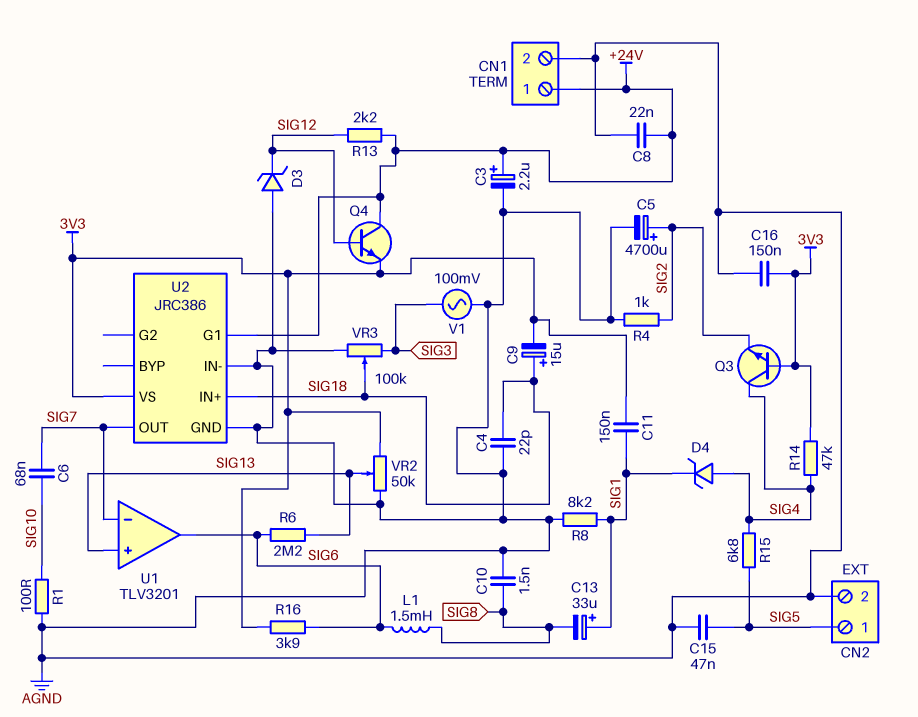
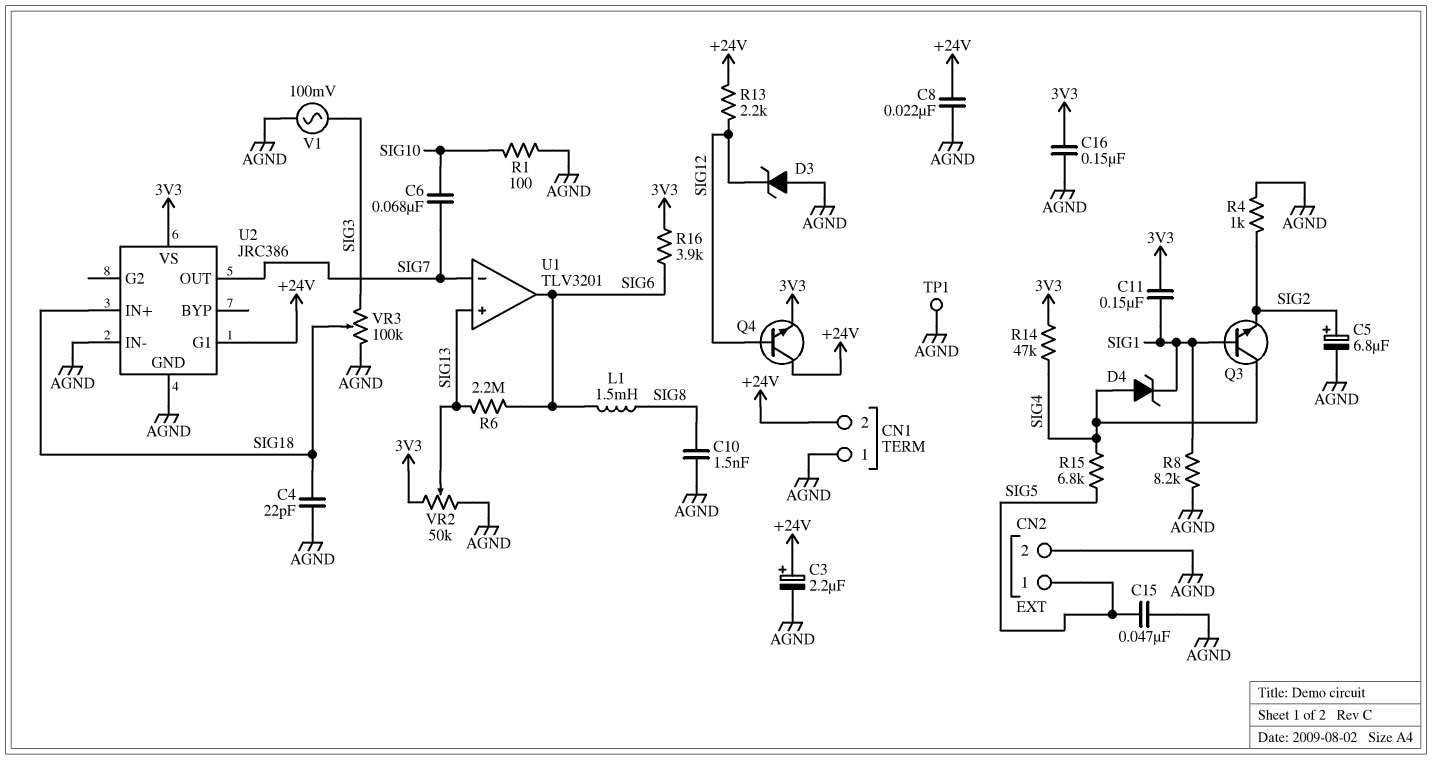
C5: 4700uF (plus SIG2, minus AGND) -> 6.8uF (plus SIG2, minus AGND)
C9: 15uF (plus SIG18, minus 3V3) -> none
C13: 33uF (plus SIG1, minus SIG8) -> none
CN1 pin 1: +24V -> AGND
CN1 pin 2: AGND -> +24V
Q3: NPN (B 3V3, C SIG4, E SIG2) -> NPN (B SIG1, C SIG4, E SIG2)
TP1: none -> test point (AGND)

